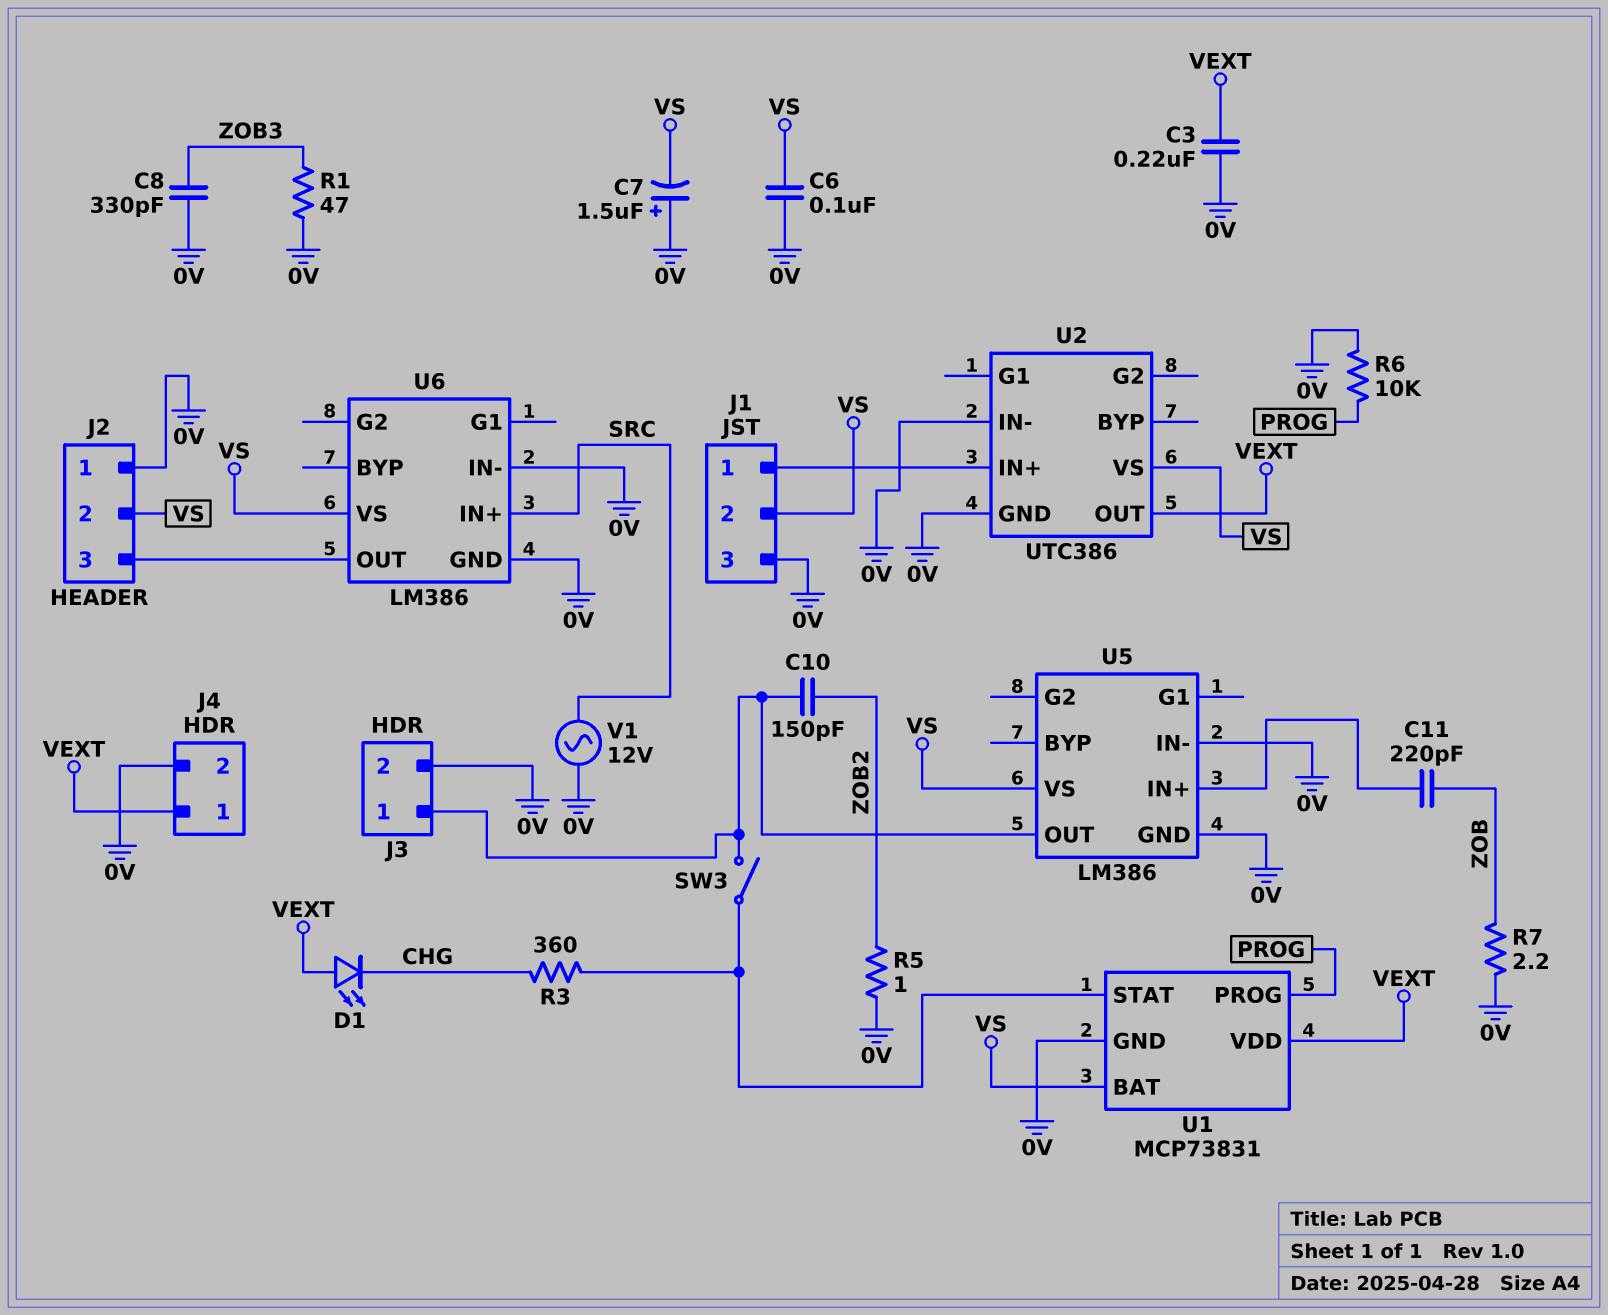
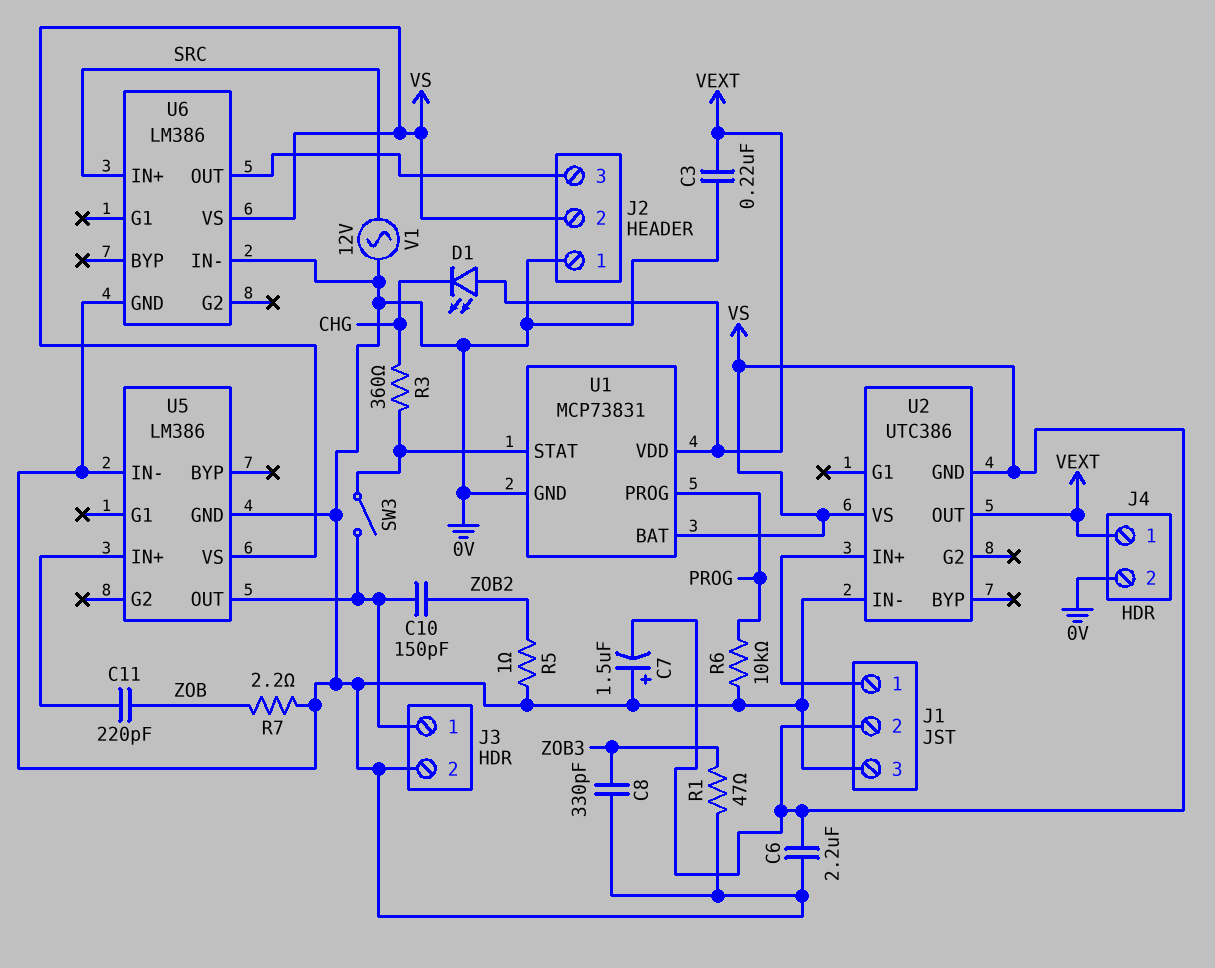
C6: 100nF (0V, VS) -> 2.2uF (0V, VS)
U2 pin GND: 0V -> VS

